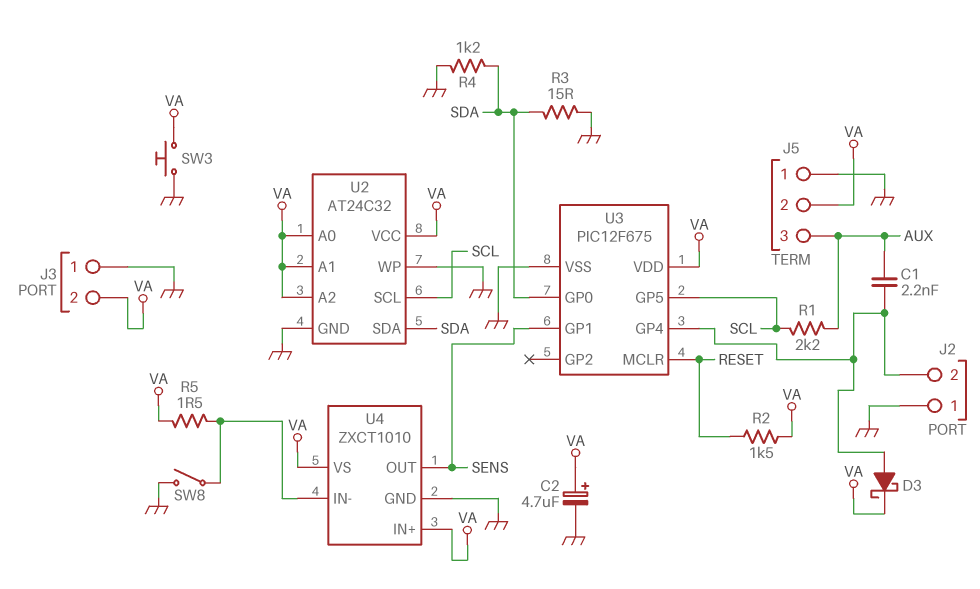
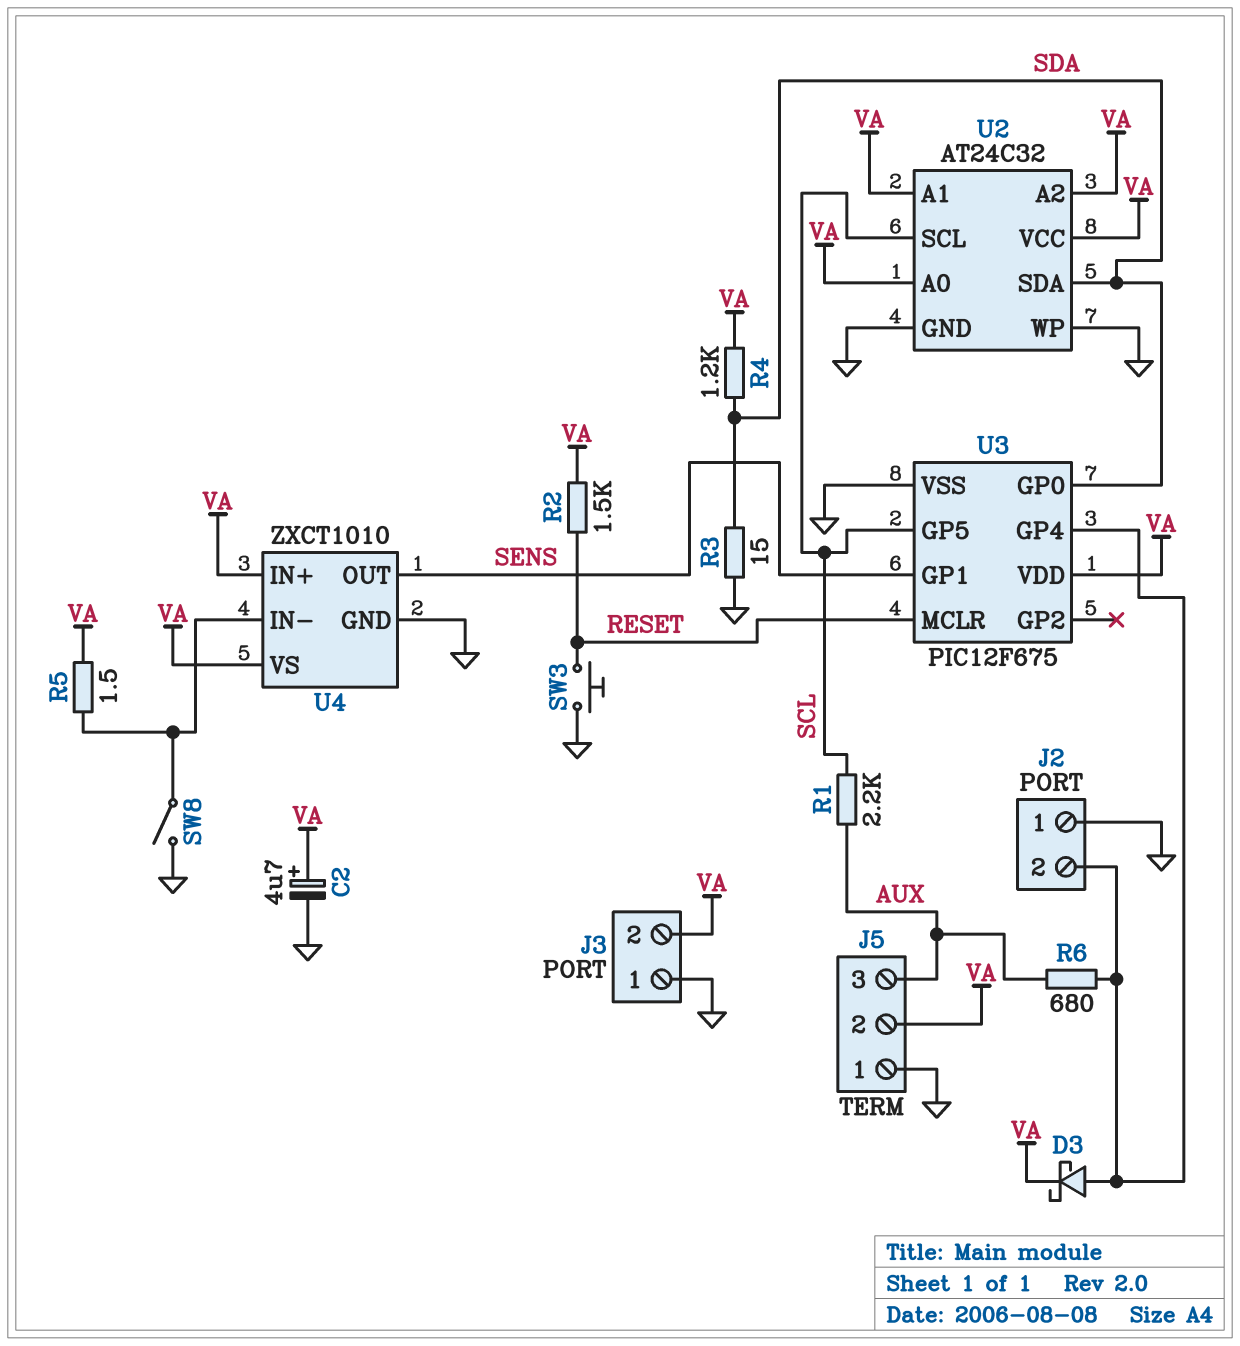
C1: 2.2nF (AUX, J2/2) -> none
R4: 1.2k (GND, SDA) -> 1.2k (SDA, VA)
R6: none -> 680 (AUX, J2/2)
SW3: button (GND, VA) -> button (GND, RESET)

